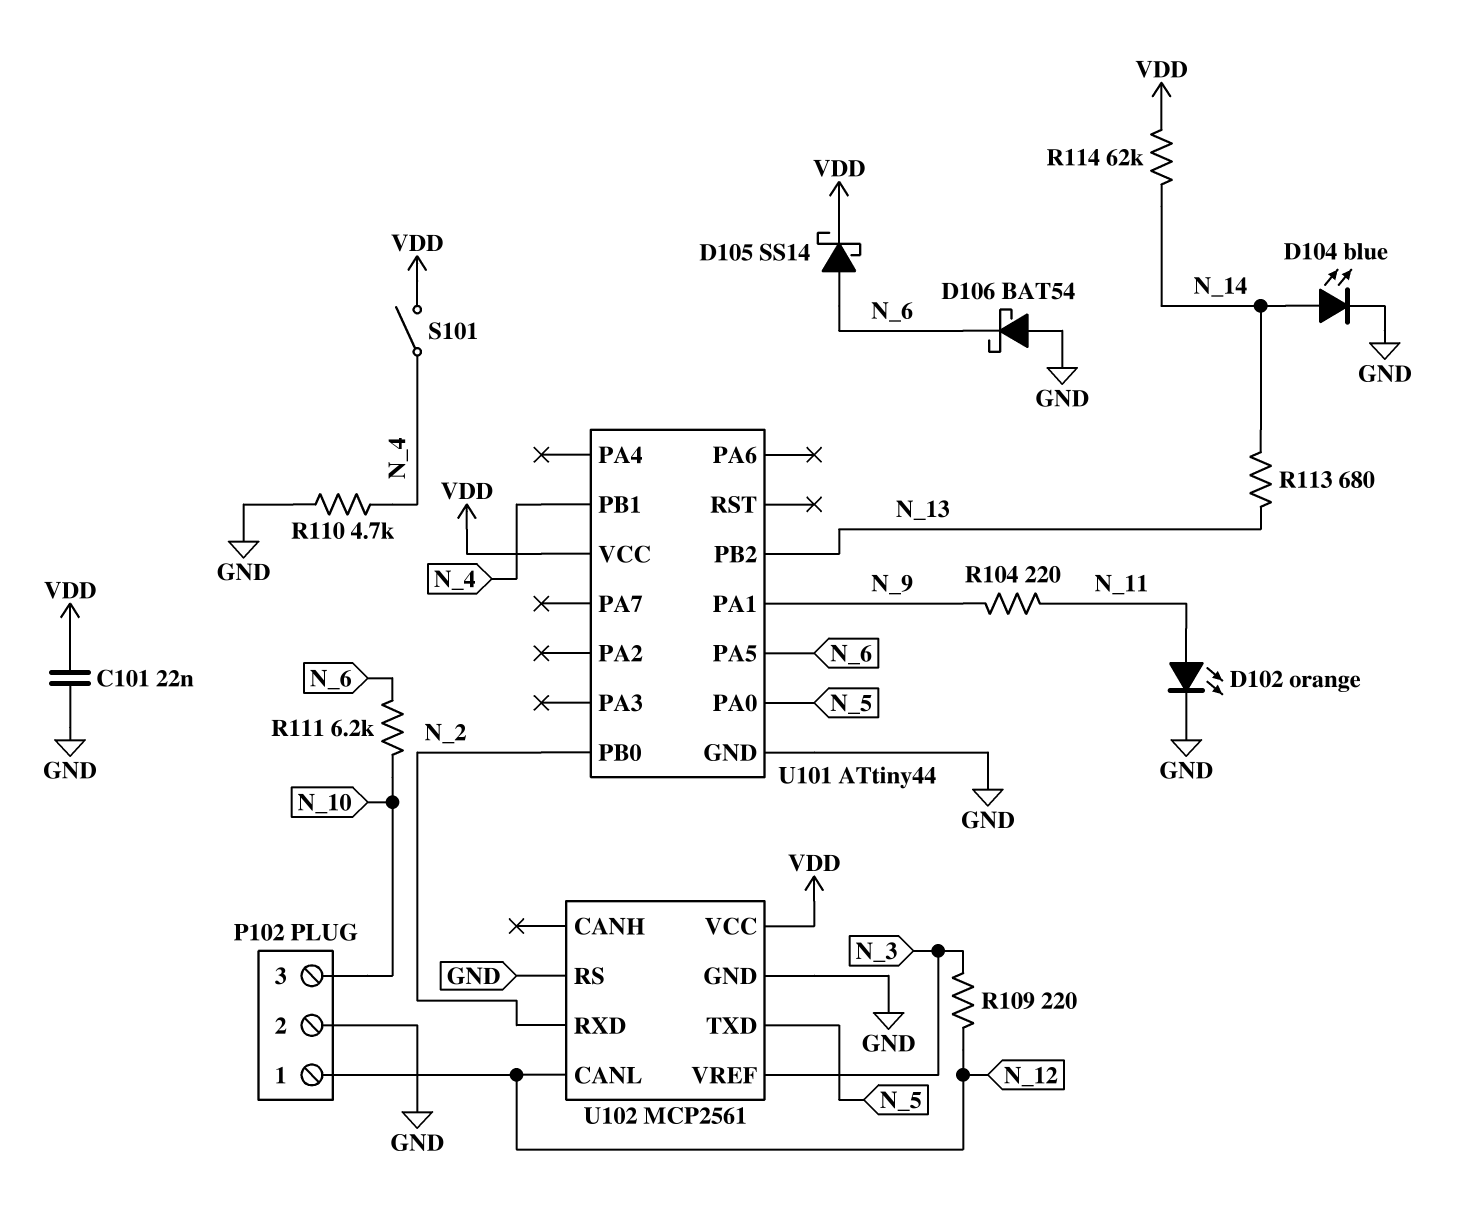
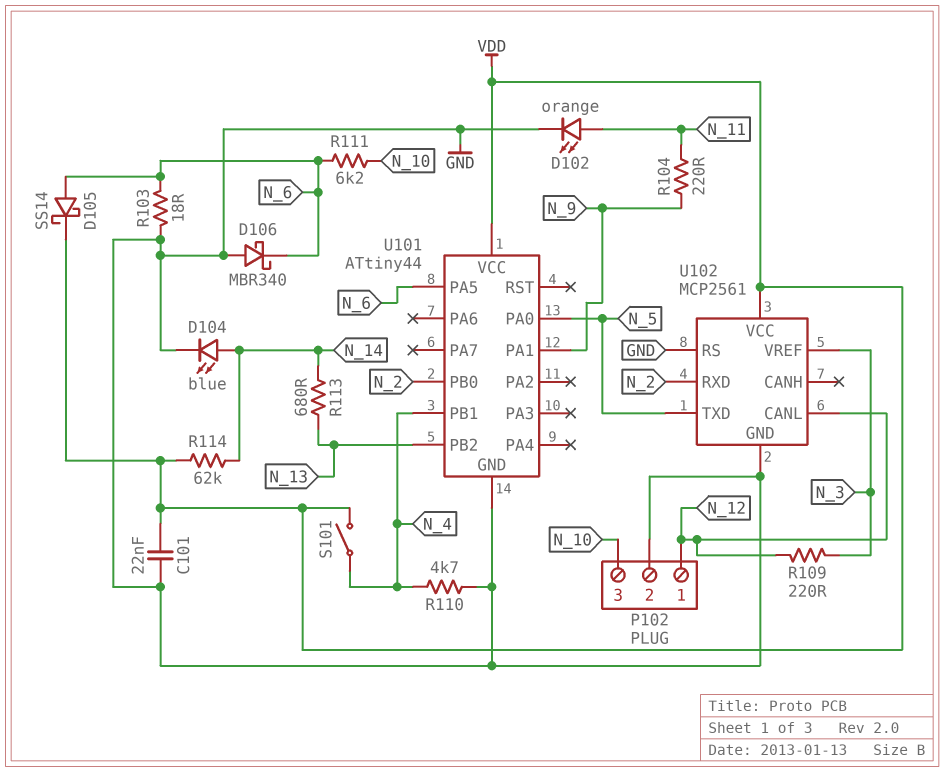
D106: schottky BAT54 (A GND, K N_6) -> schottky MBR340 (A GND, K N_6)
R103: none -> 18 (GND, N_6)

